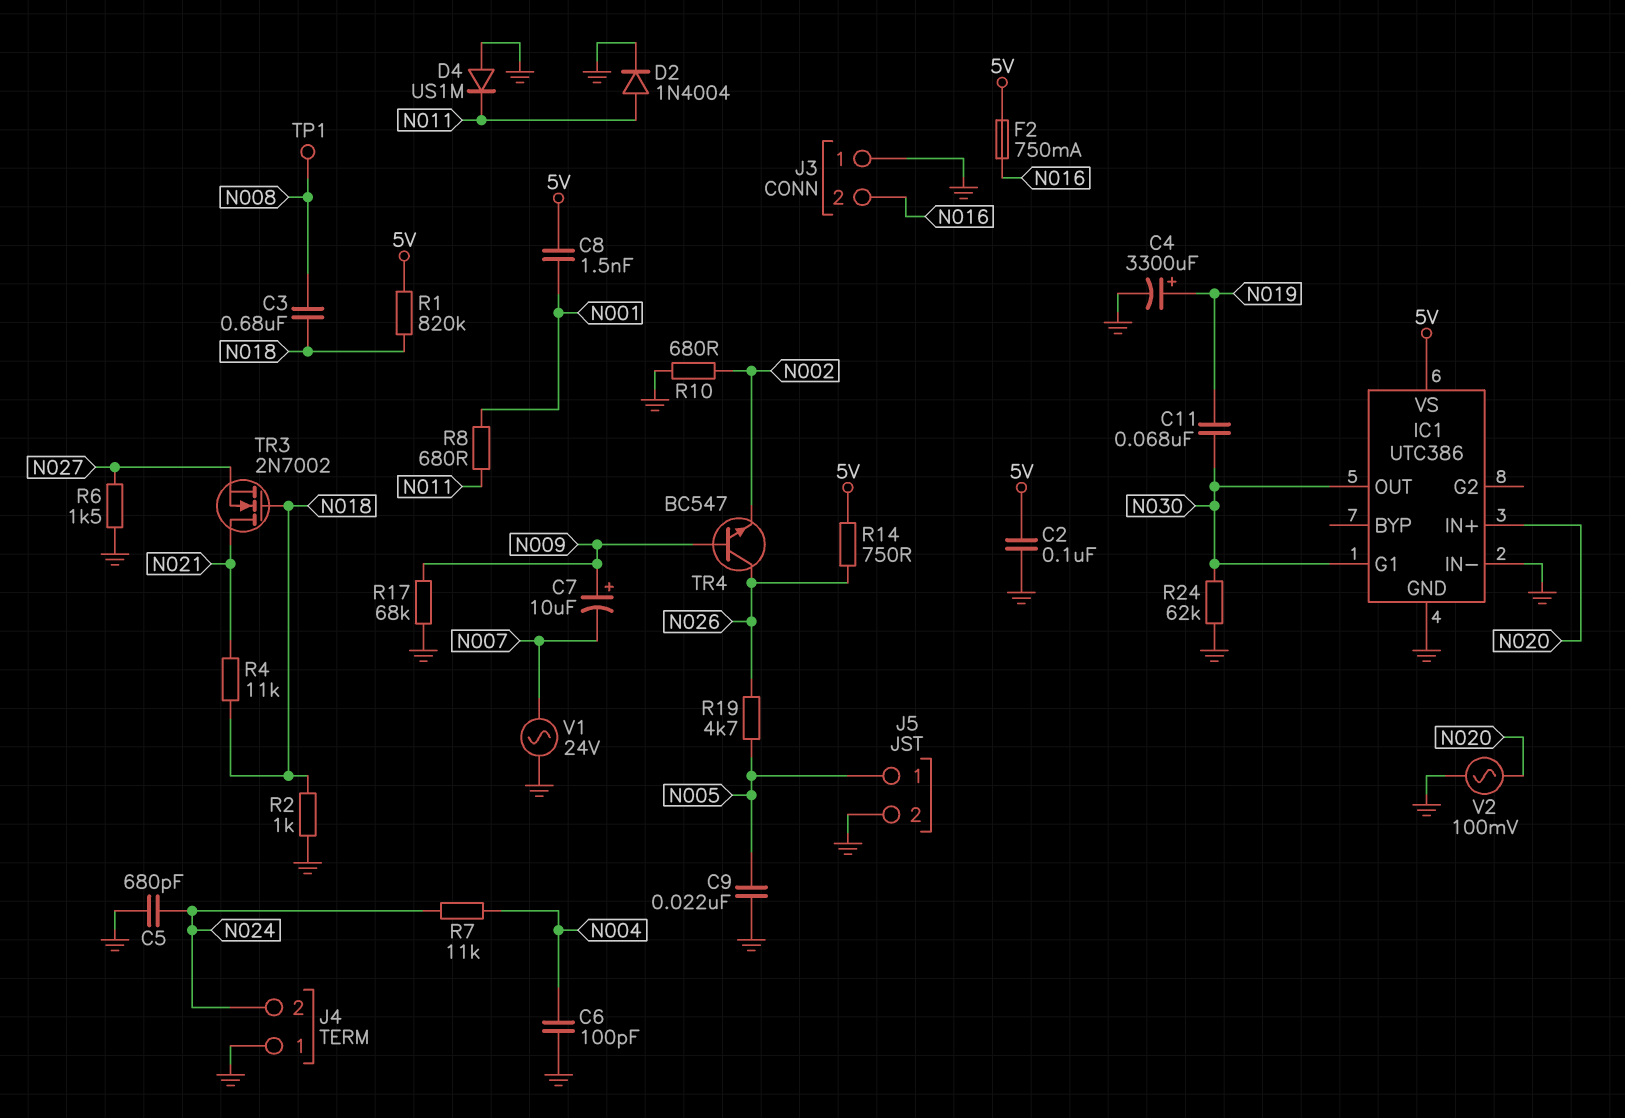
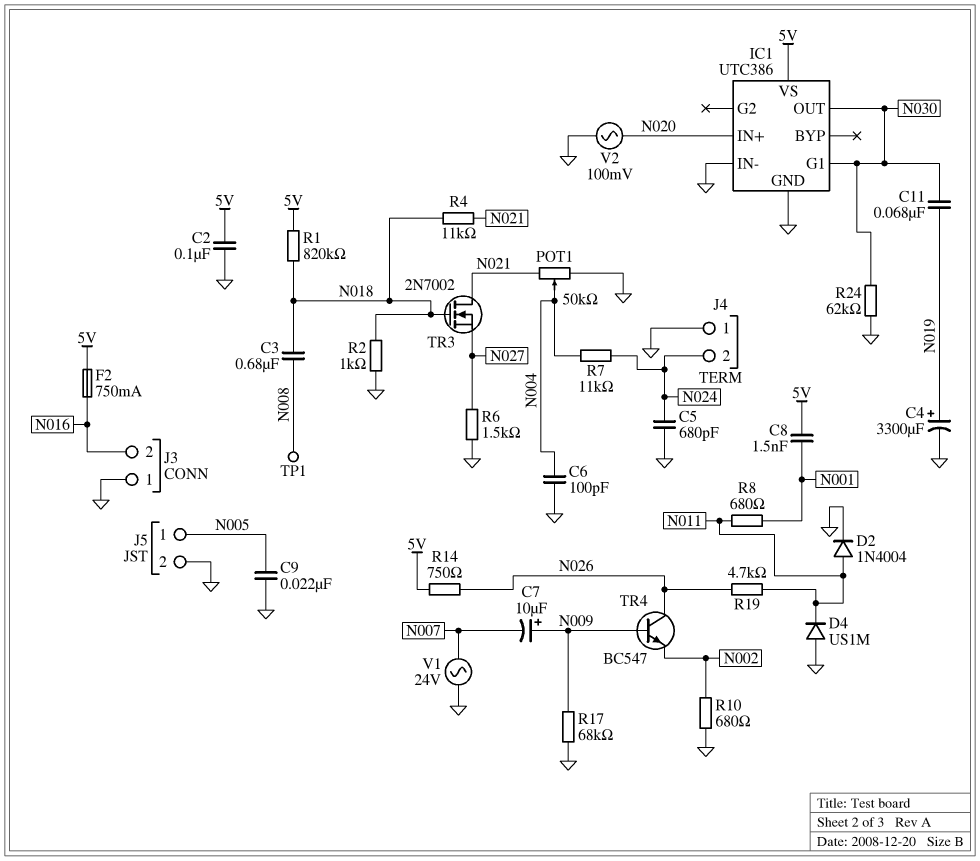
POT1: none -> 50k (GND, N021, wiper N004)
R19: 4.7k (N005, N026) -> 4.7k (N011, N026)

